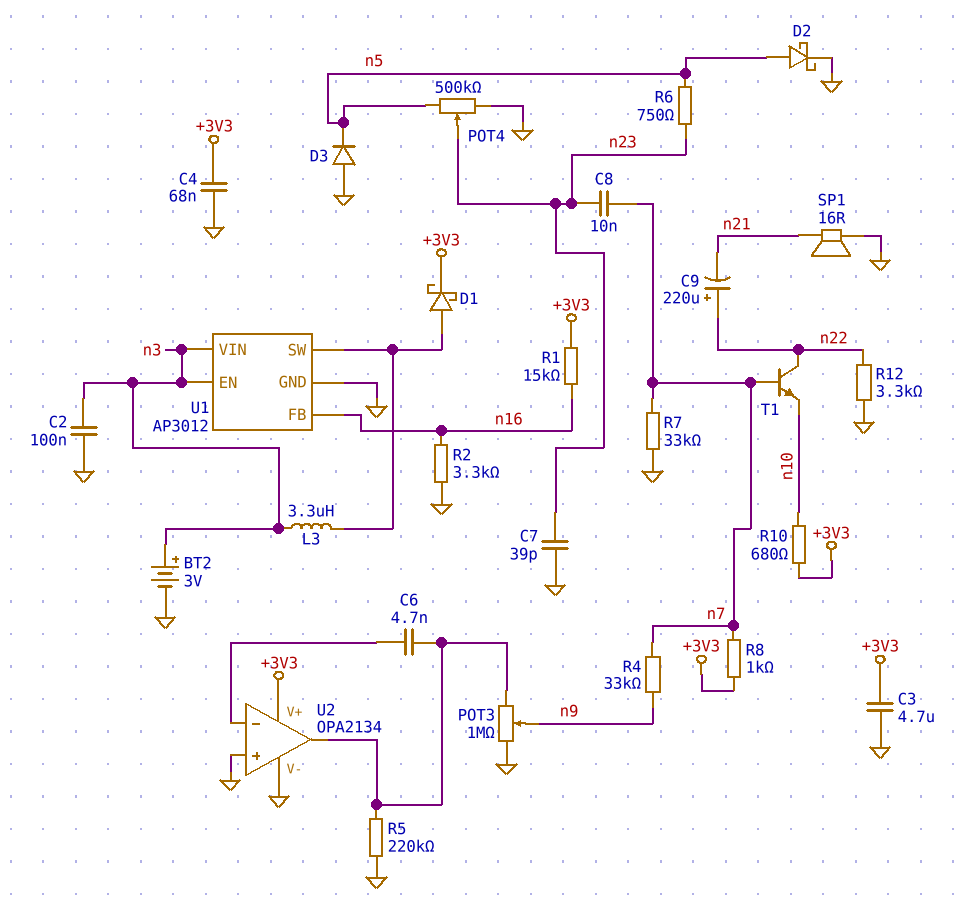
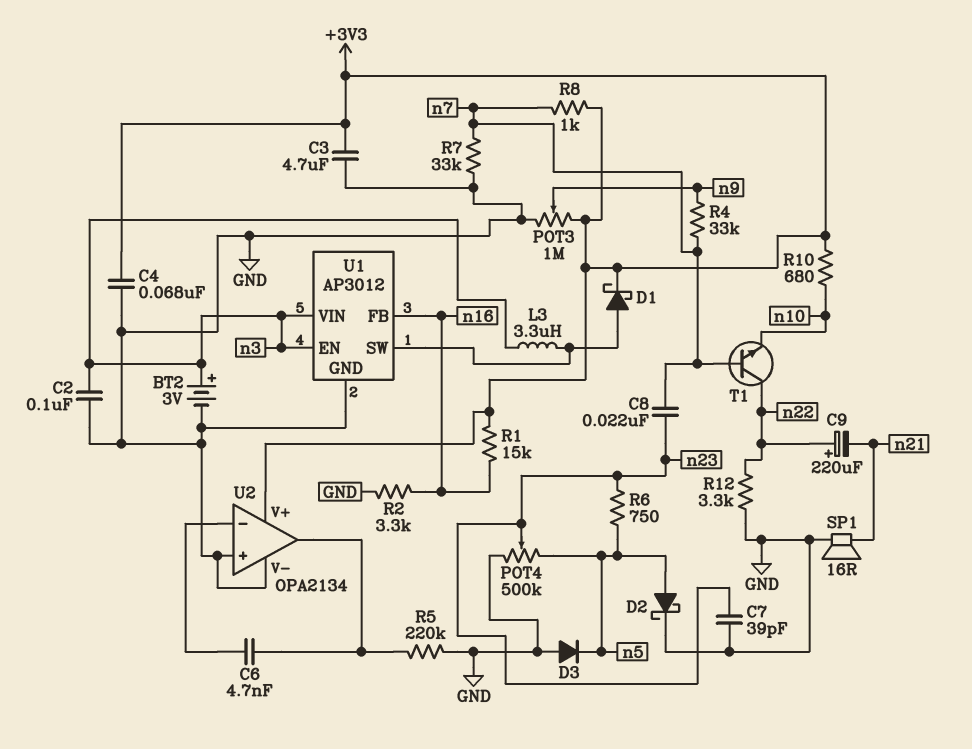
C8: 10nF (n7, n23) -> 22nF (n7, n23)
POT3: 1M (GND, U2/out, wiper n9) -> 1M (+3V3, GND, wiper n9)

